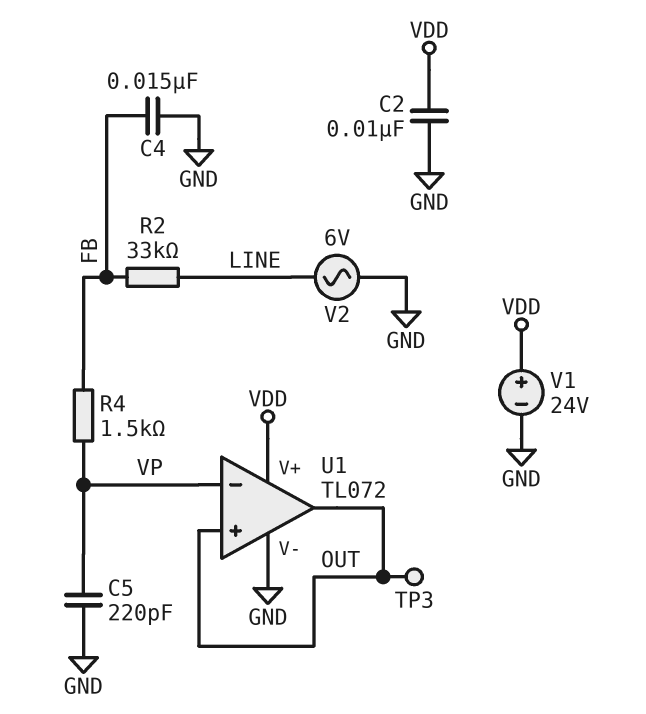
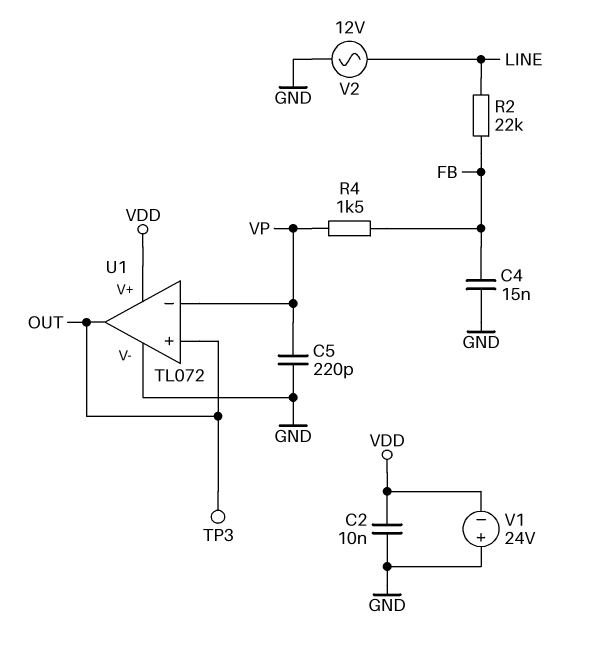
R2: 33k (FB, LINE) -> 22k (FB, LINE)
V1: 24V (plus VDD, minus GND) -> 24V (plus GND, minus VDD)
V2: AC 6V (GND, LINE) -> AC 12V (GND, LINE)

